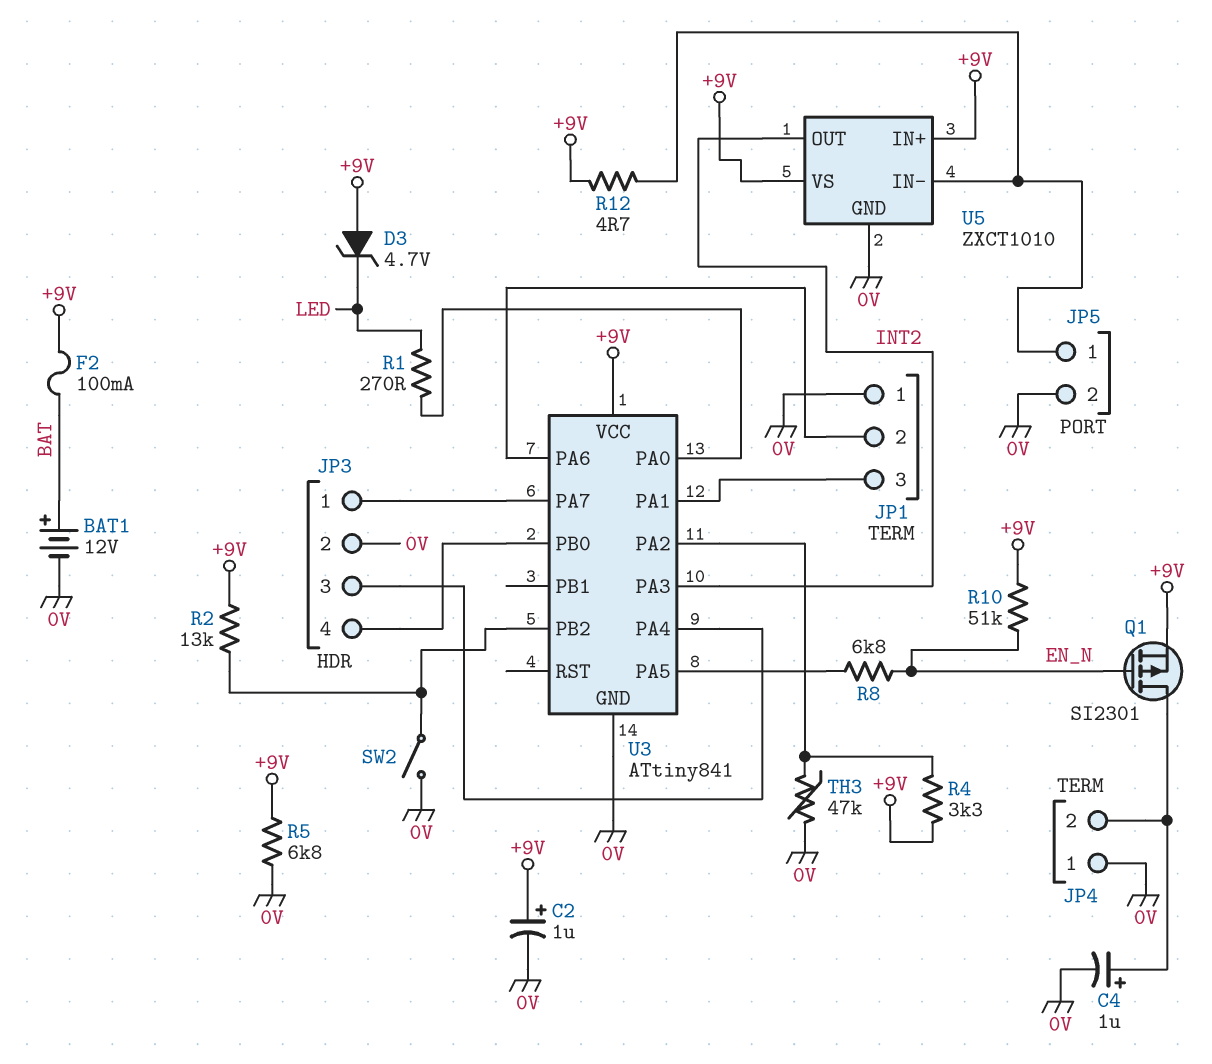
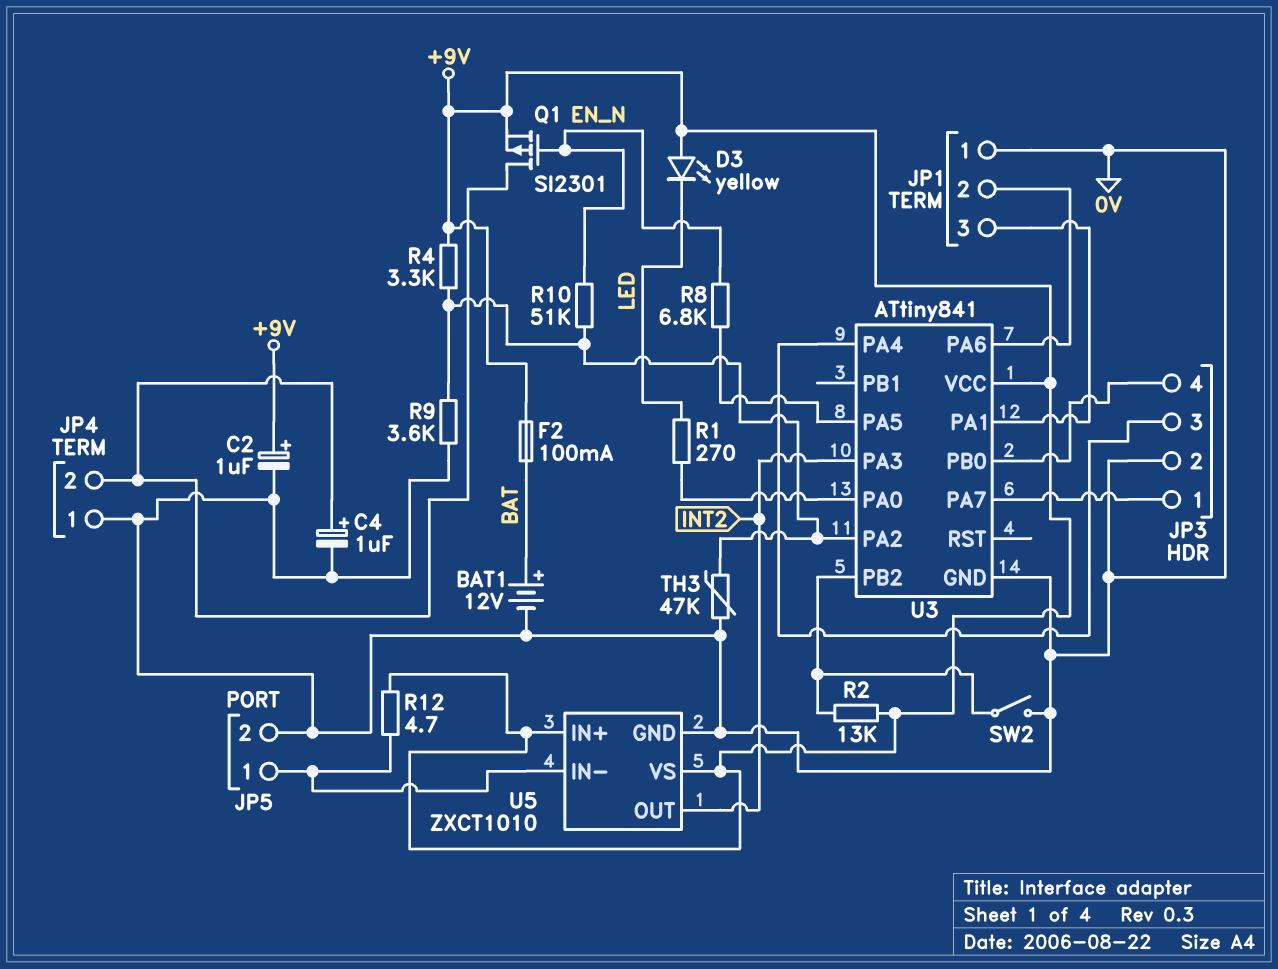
D3: zener 4.7V (A +9V, K LED) -> LED yellow (A +9V, K LED)
R5: 6.8k (+9V, 0V) -> none
R9: none -> 3.6k (0V, U3/PA2)
R10: 51k (+9V, EN_N) -> 51k (EN_N, U3/PA2)

